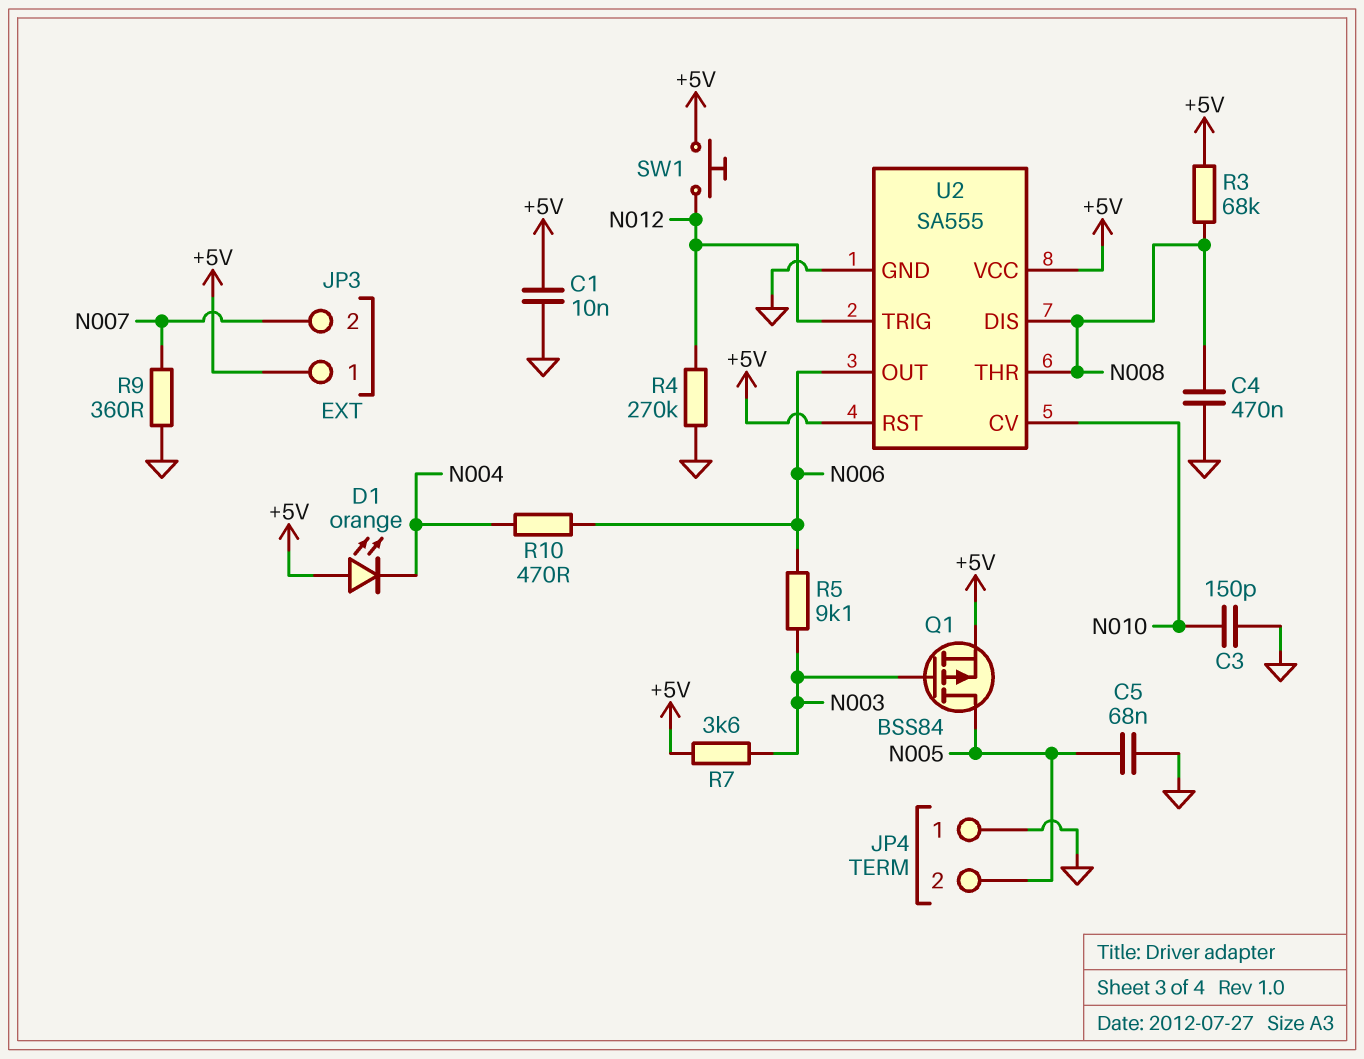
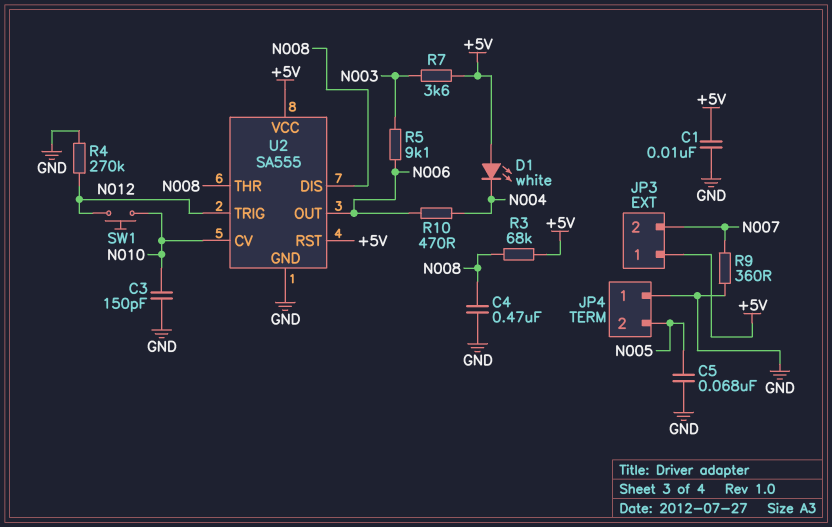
D1: LED orange (A +5V, K N004) -> LED white (A +5V, K N004)
Q1: PMOS BSS84 (G N003, D N005, S +5V) -> none
SW1: button (+5V, N012) -> button (N010, N012)

